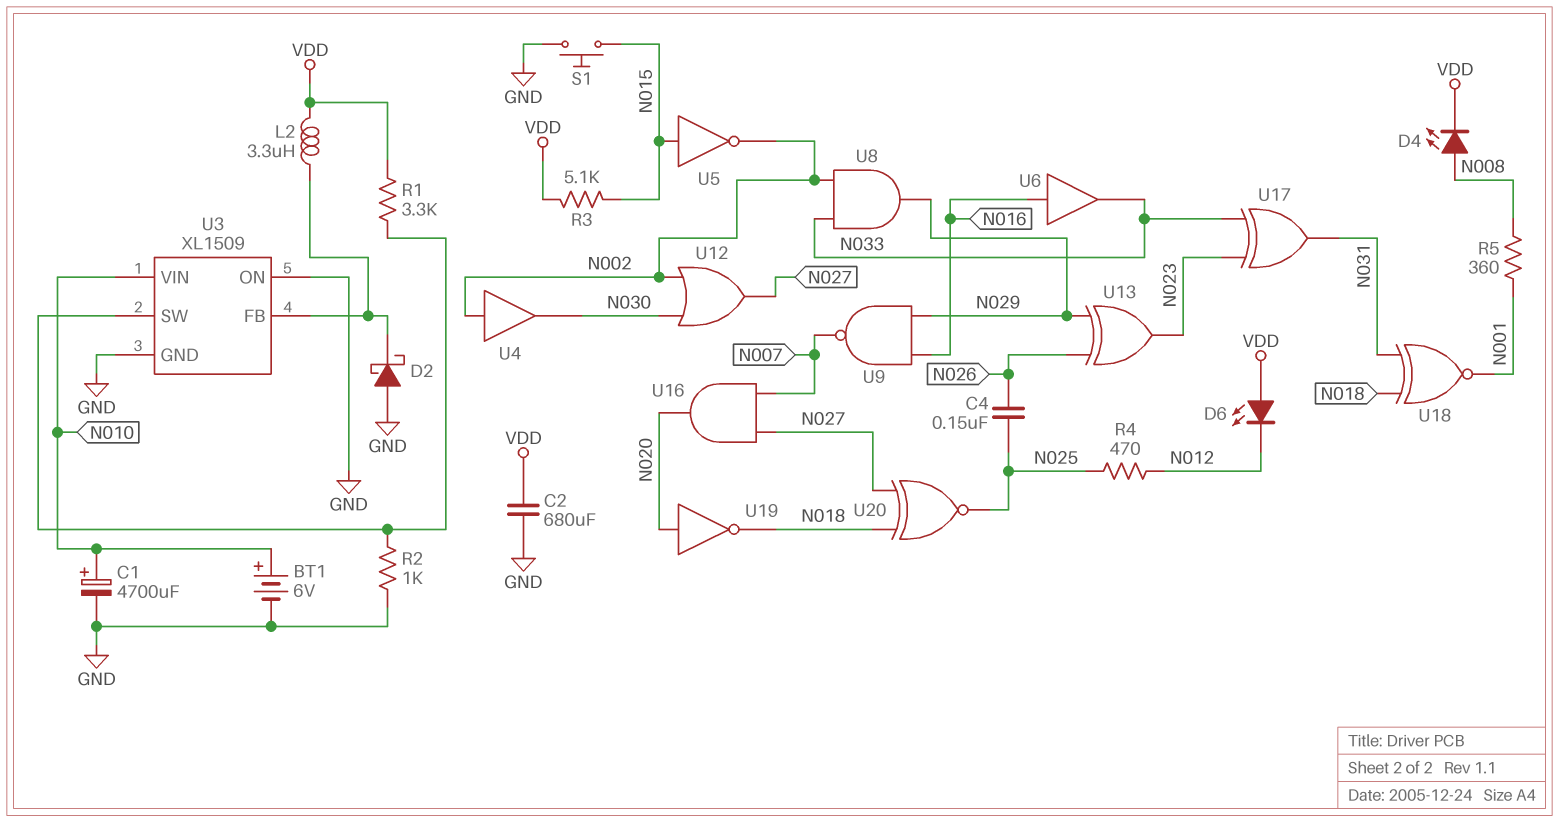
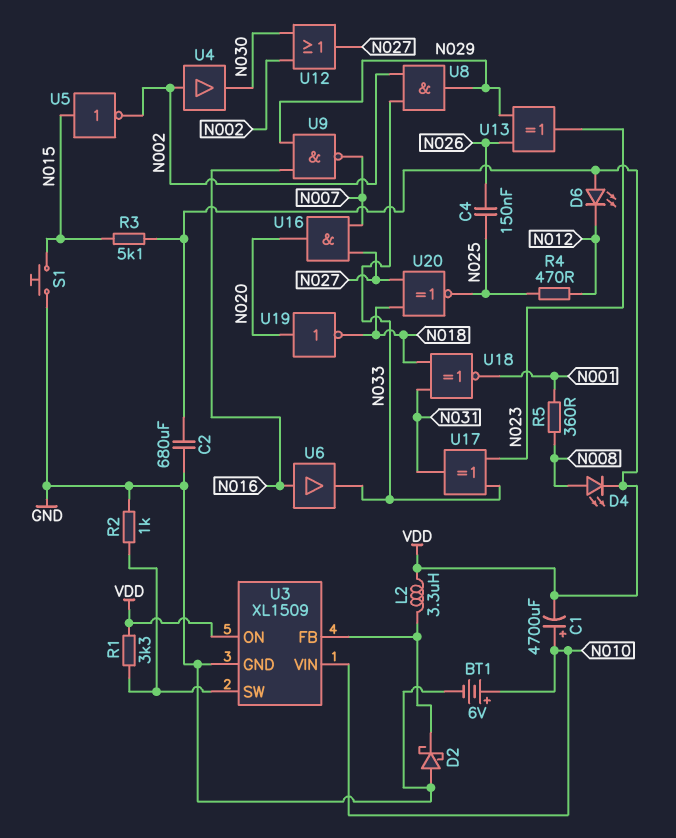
C1: 4700uF (plus N010, minus GND) -> 4700uF (plus N010, minus VDD)
U3 pin ON: GND -> VDD

